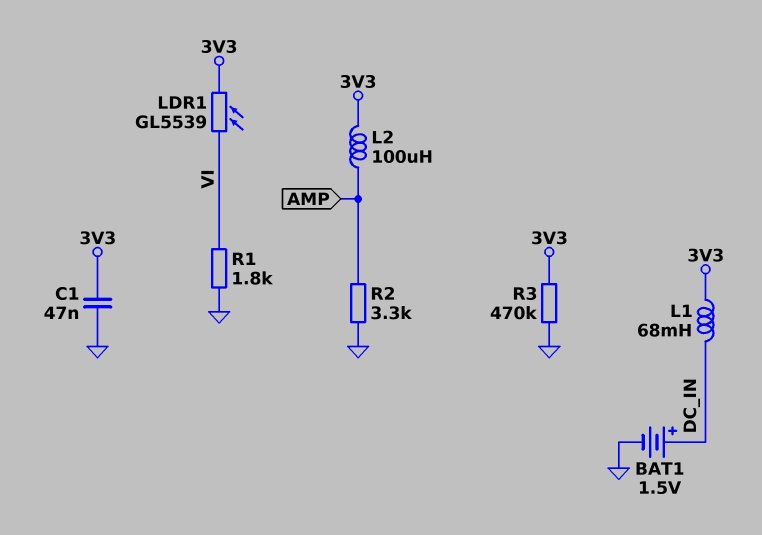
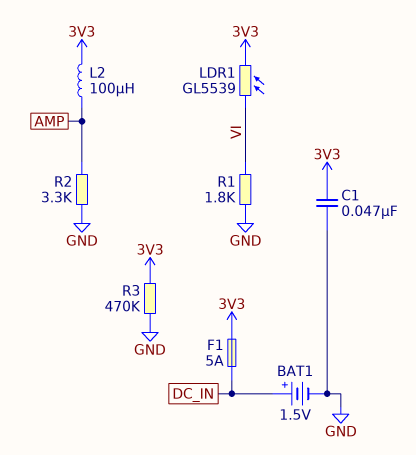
F1: none -> 5A (3V3, DC_IN)
L1: 68mH (3V3, DC_IN) -> none

